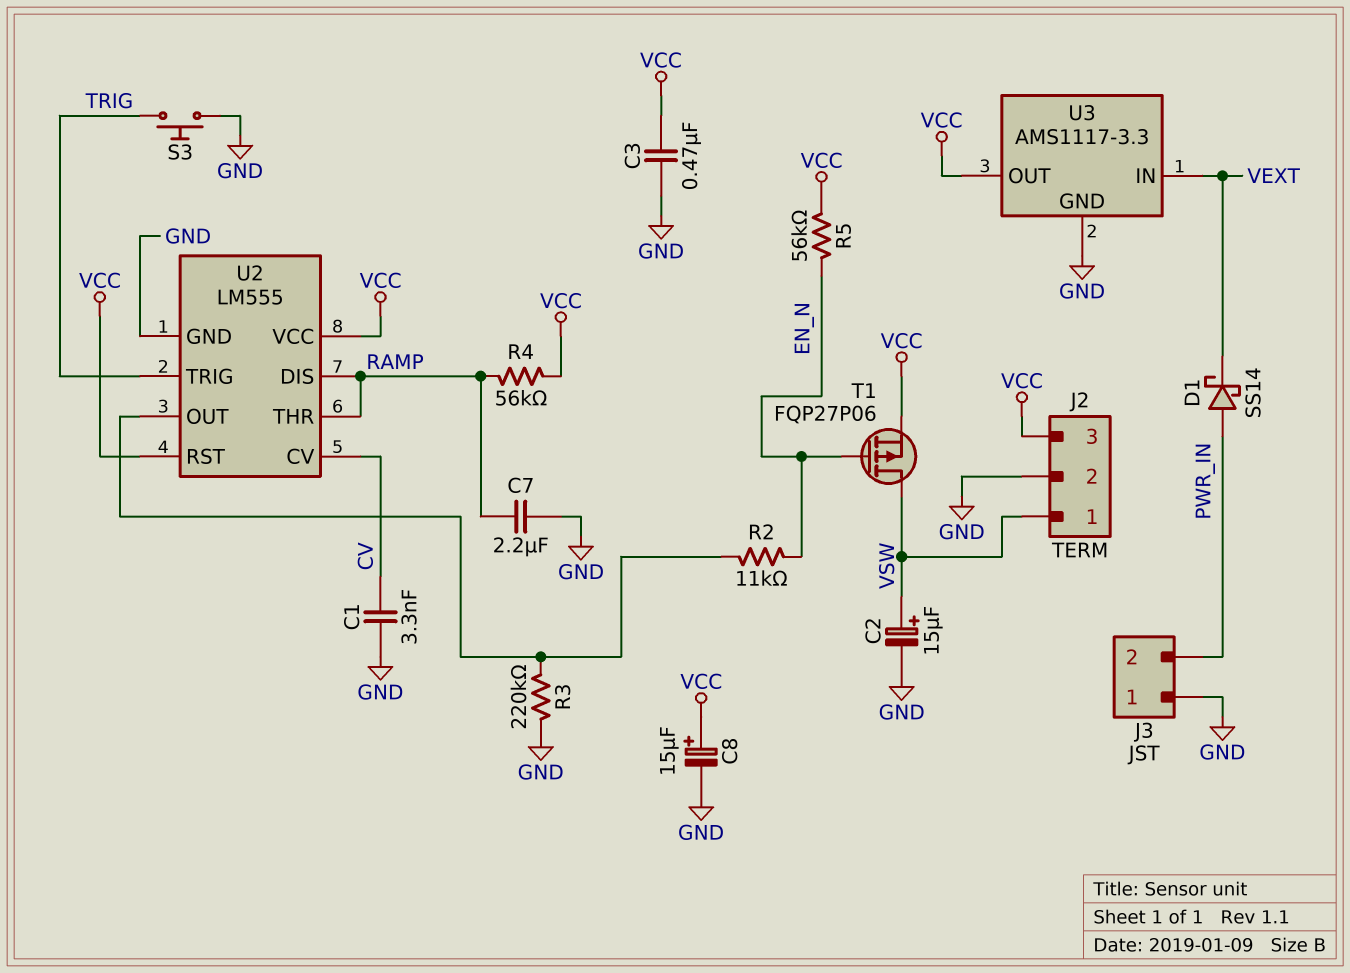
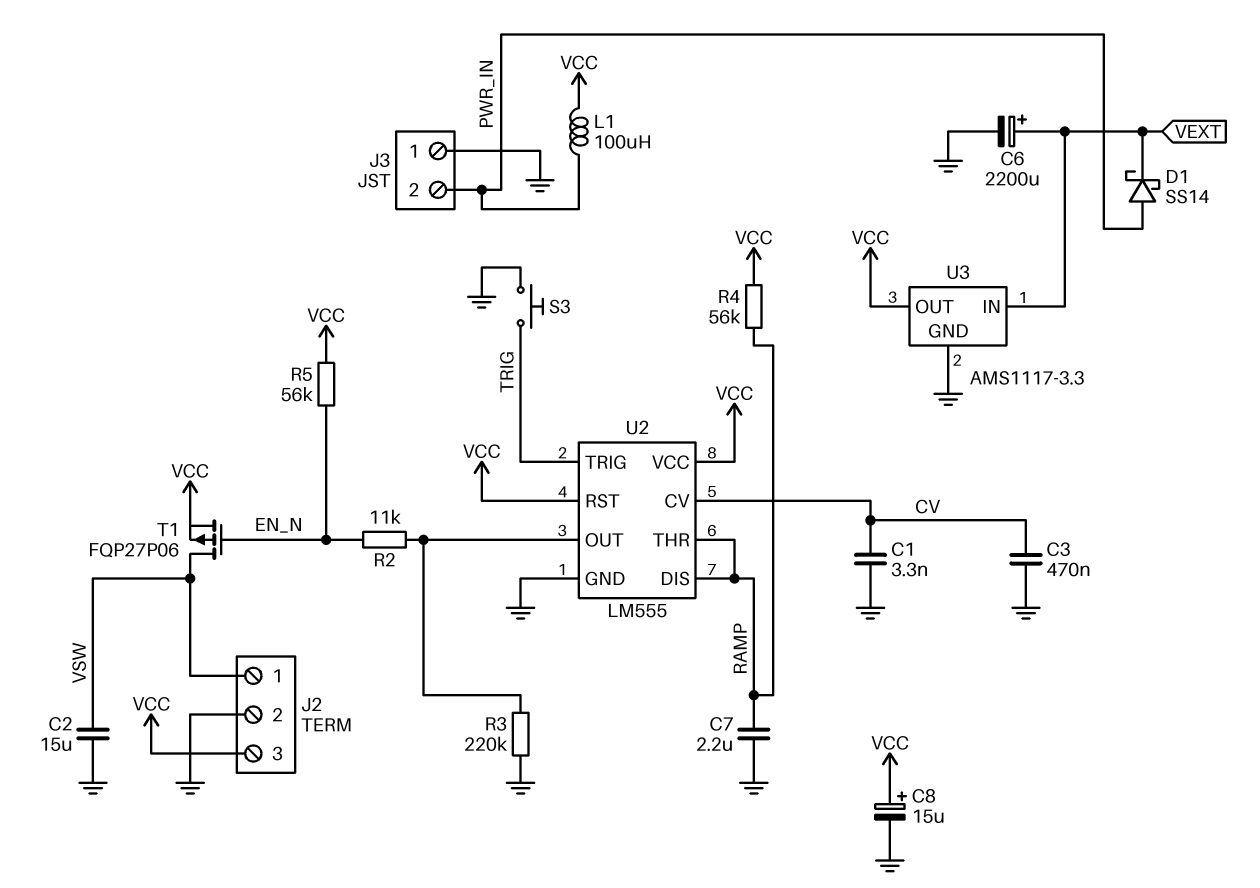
C2: 15uF (plus VSW, minus GND) -> 15uF (GND, VSW)
C3: 470nF (GND, VCC) -> 470nF (CV, GND)
C6: none -> 2200uF (plus VEXT, minus GND)
L1: none -> 100uH (PWR_IN, VCC)

